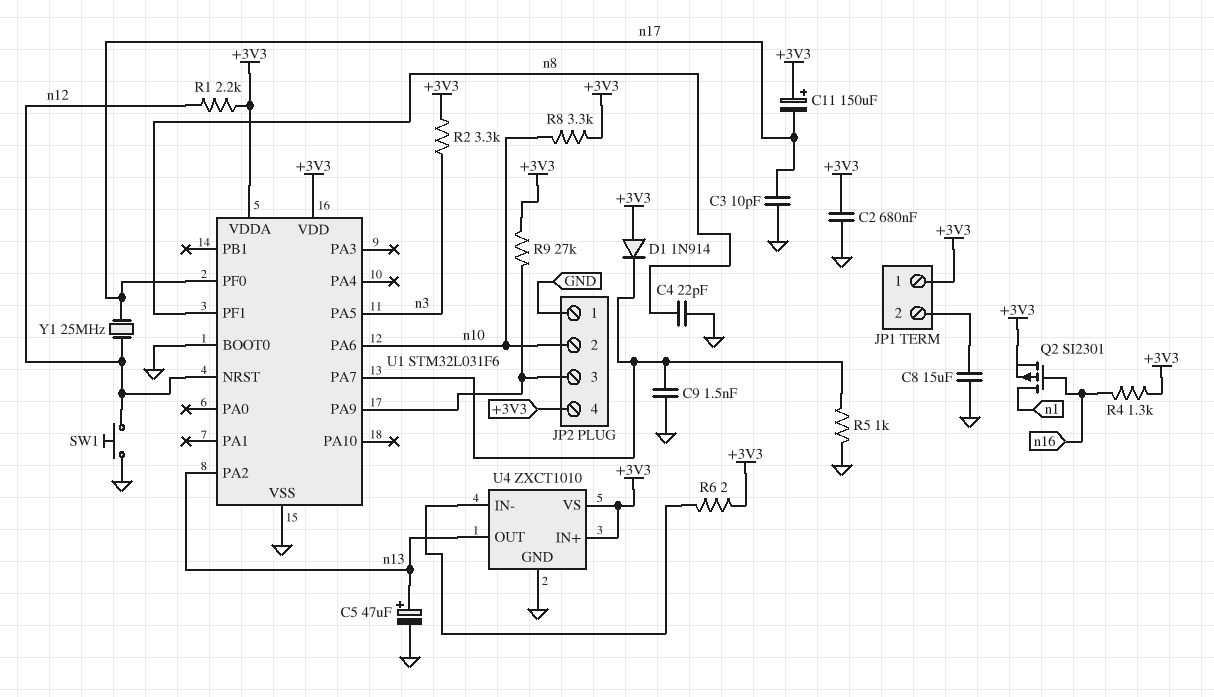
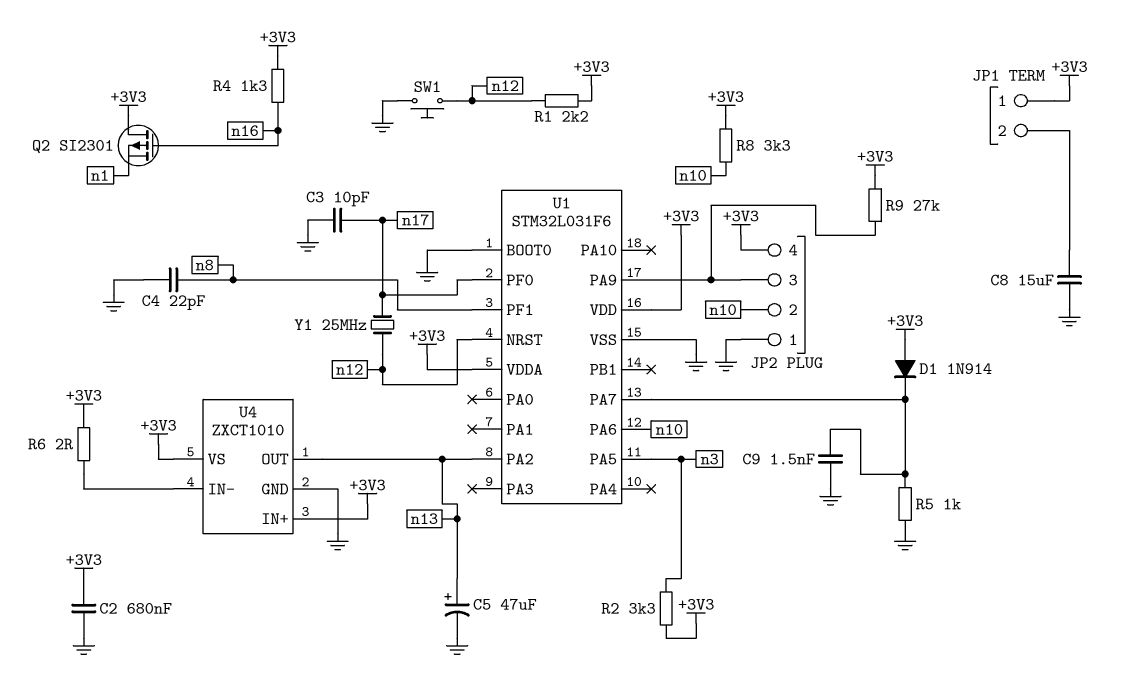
C11: 150uF (plus +3V3, minus n17) -> none
Q2: PMOS SI2301 (G n16, D n1, S +3V3) -> PMOS SI2301 (G n16, D +3V3, S n1)

